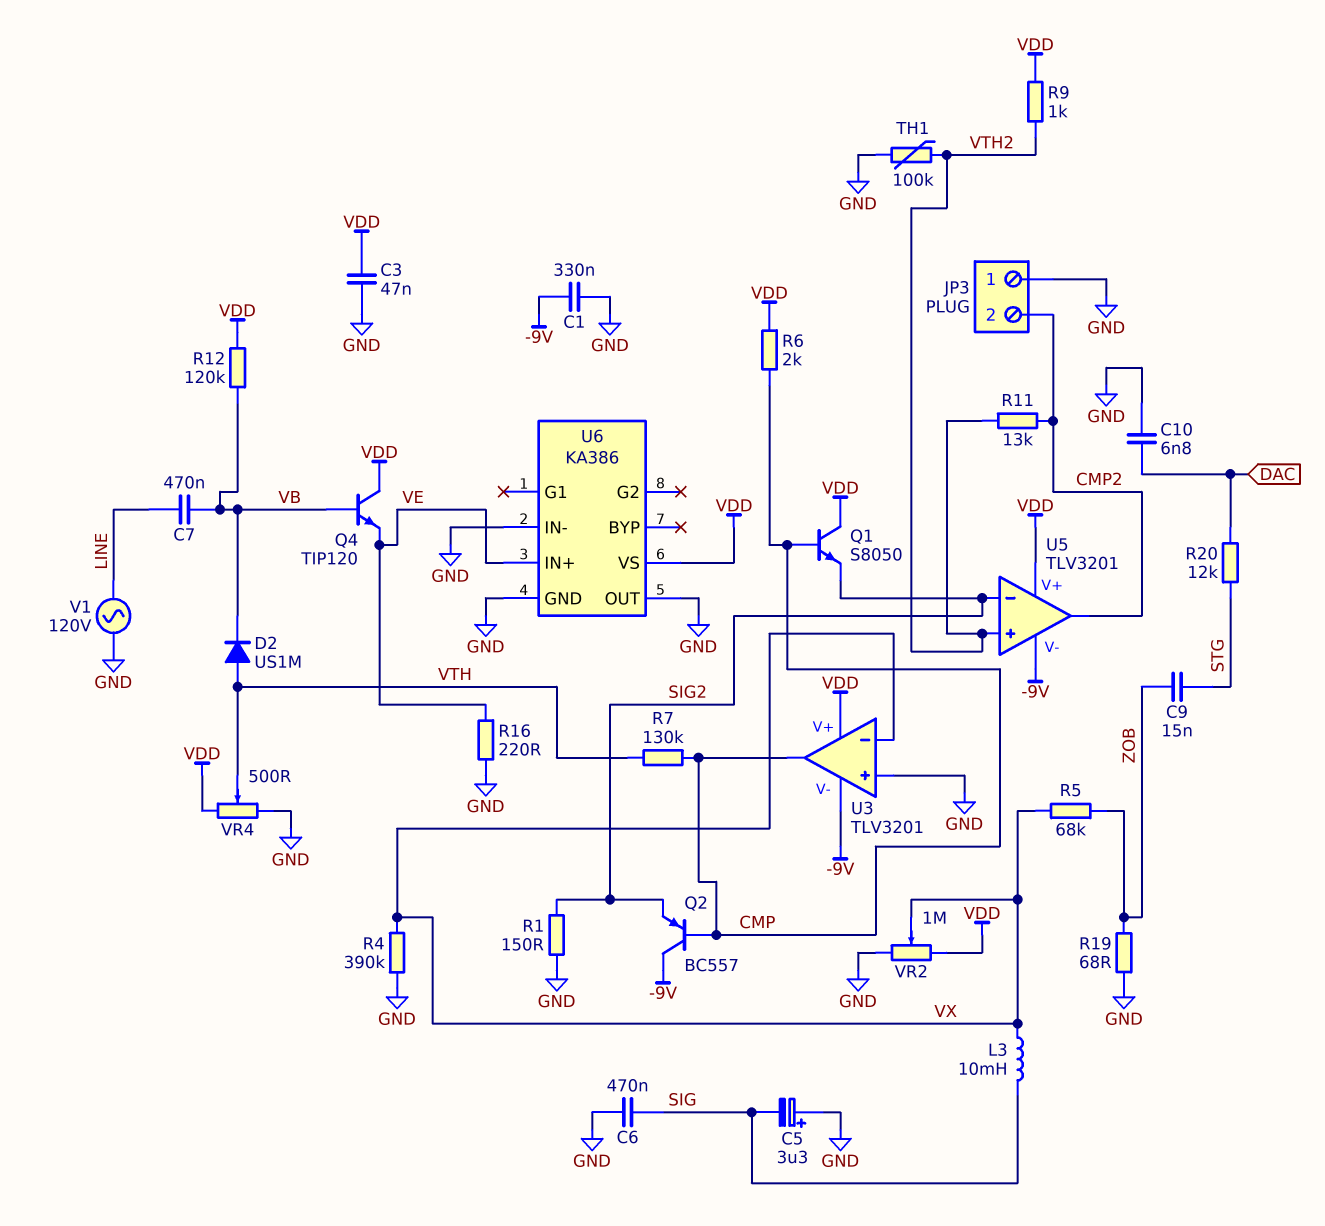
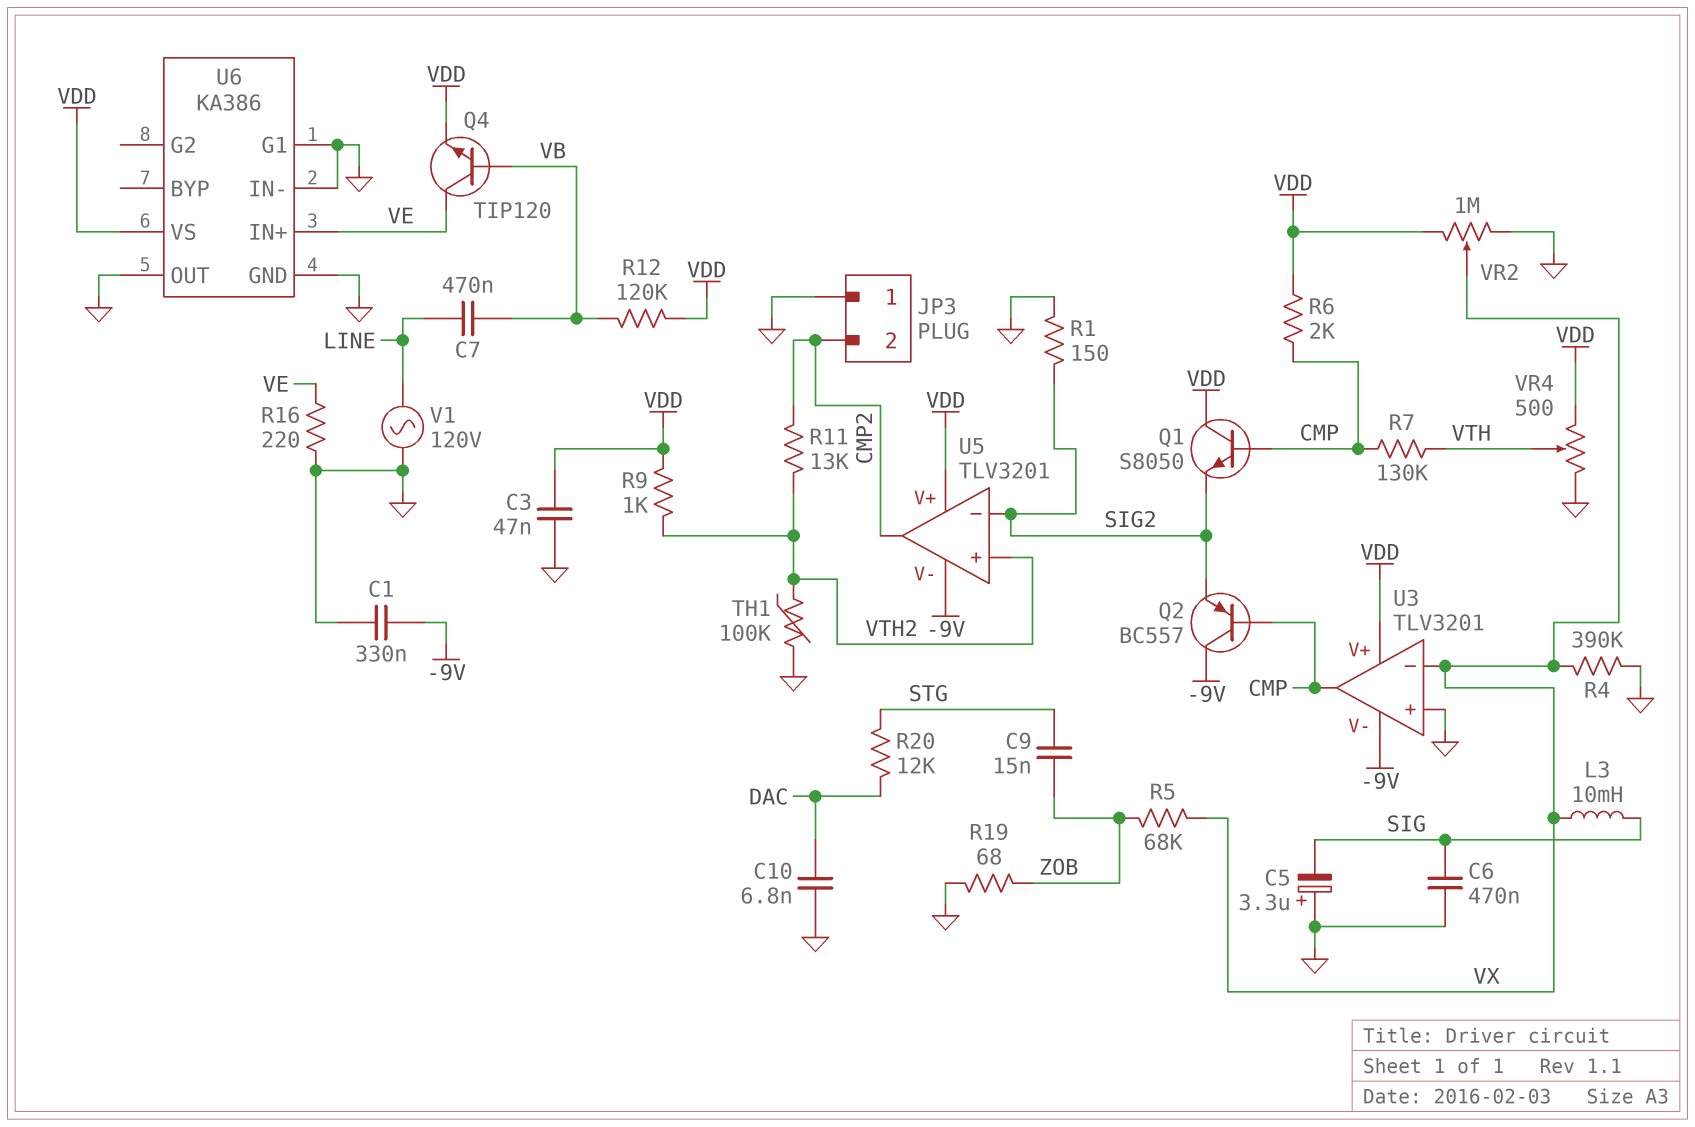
D2: diode US1M (A VTH, K VB) -> none
Q4: NPN TIP120 (B VB, C VDD, E VE) -> NPN TIP120 (B VB, C VE, E VDD)
U6 pin G1: none -> GND

